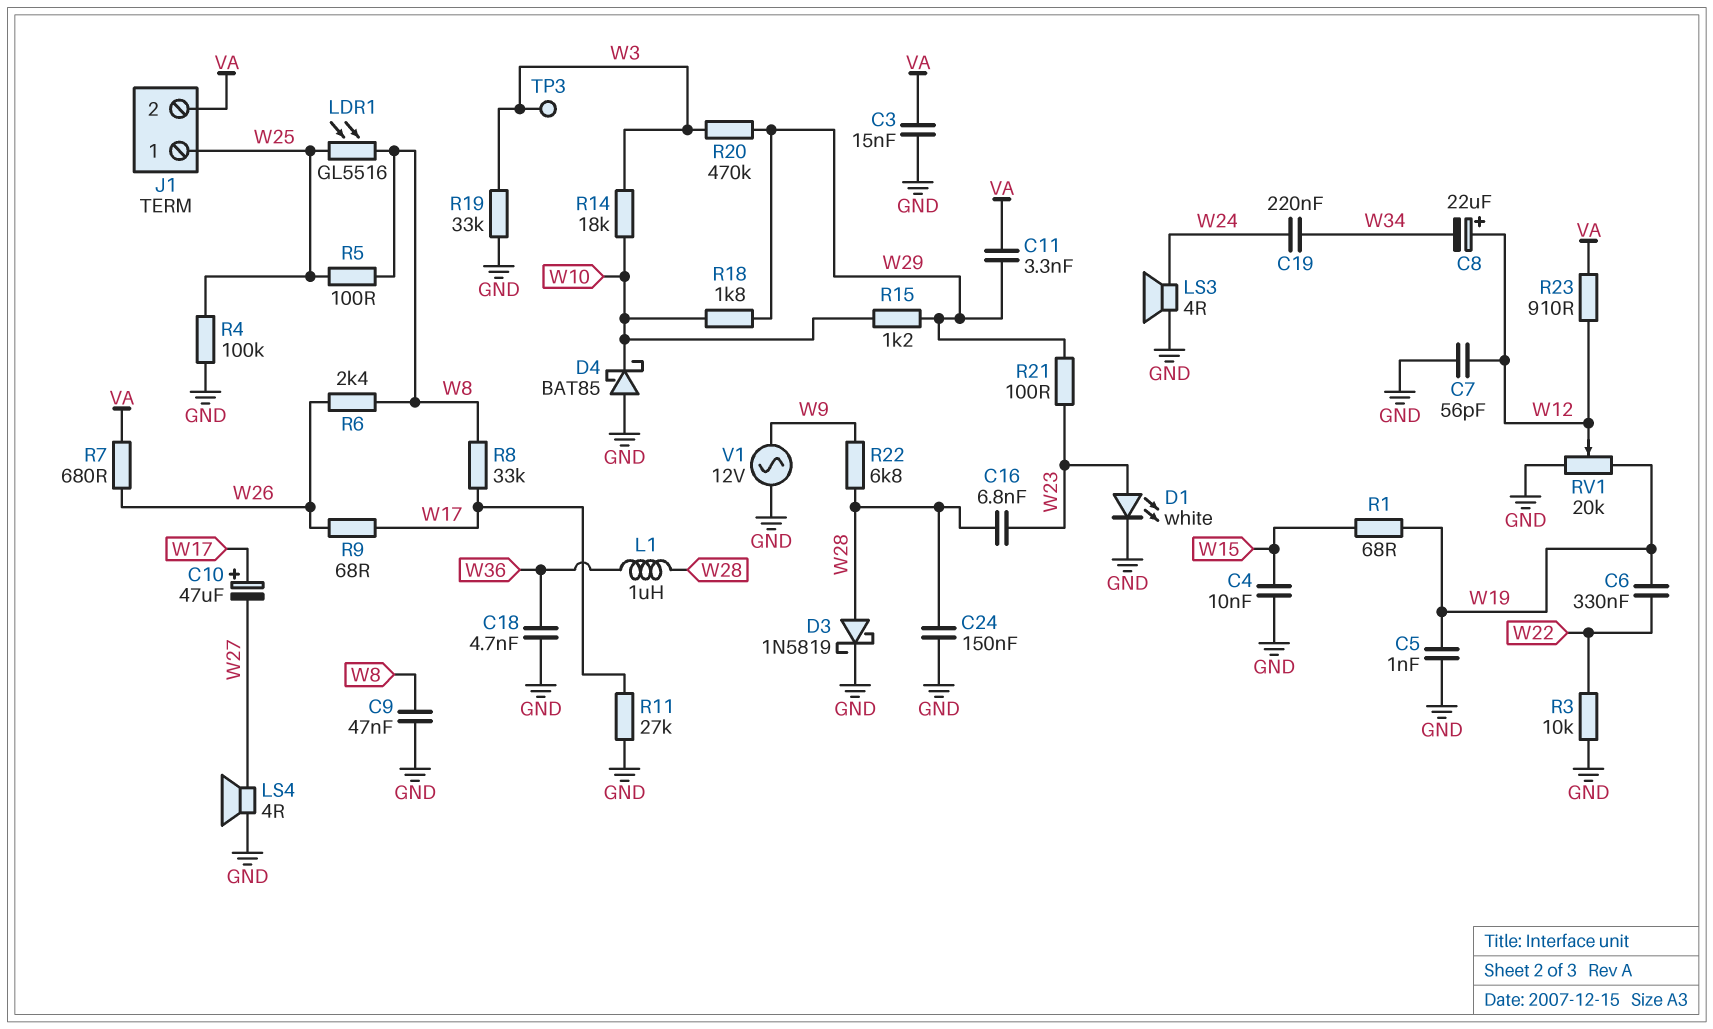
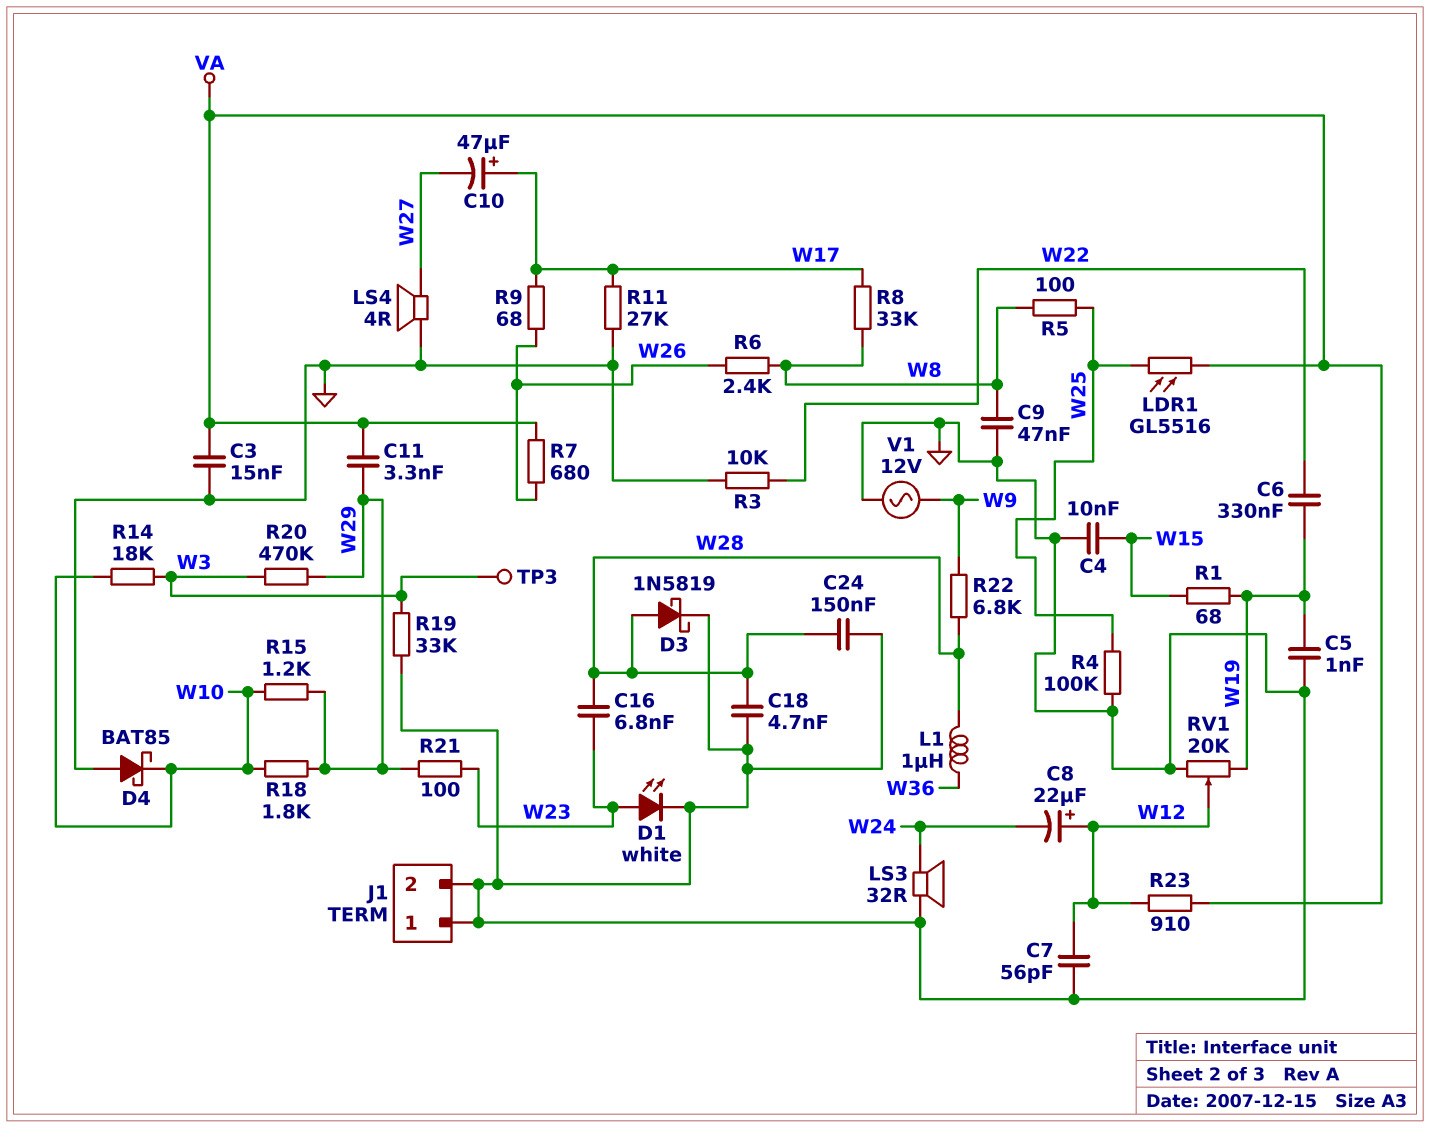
C8: 22uF (plus W12, minus W34) -> 22uF (plus W12, minus W24)
C18: 4.7nF (GND, W36) -> 4.7nF (GND, W28)
C19: 220nF (W24, W34) -> none
J1 pin 1: W25 -> GND
J1 pin 2: VA -> GND
LDR1: GL5516 (W8, W25) -> GL5516 (VA, W25)
LS3: speaker 4R (GND, W24) -> speaker 32R (GND, W24)

